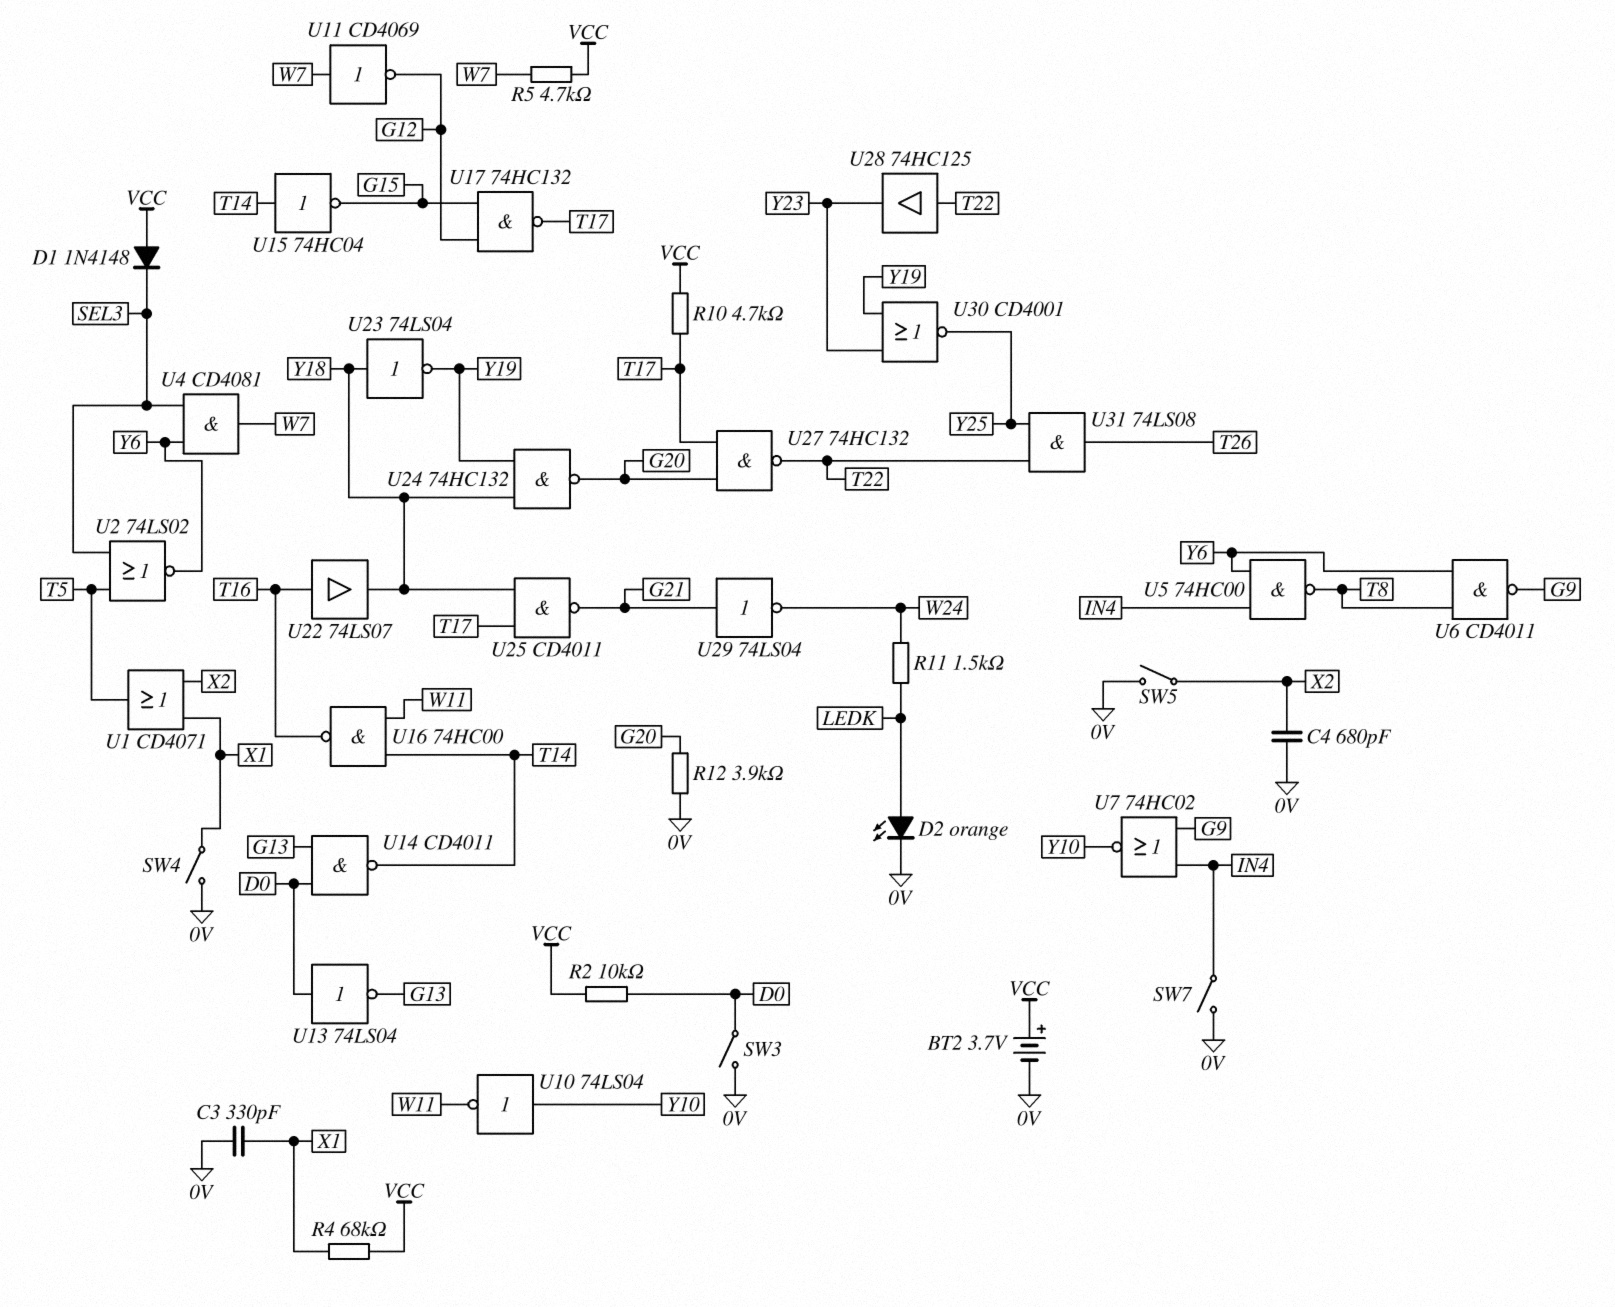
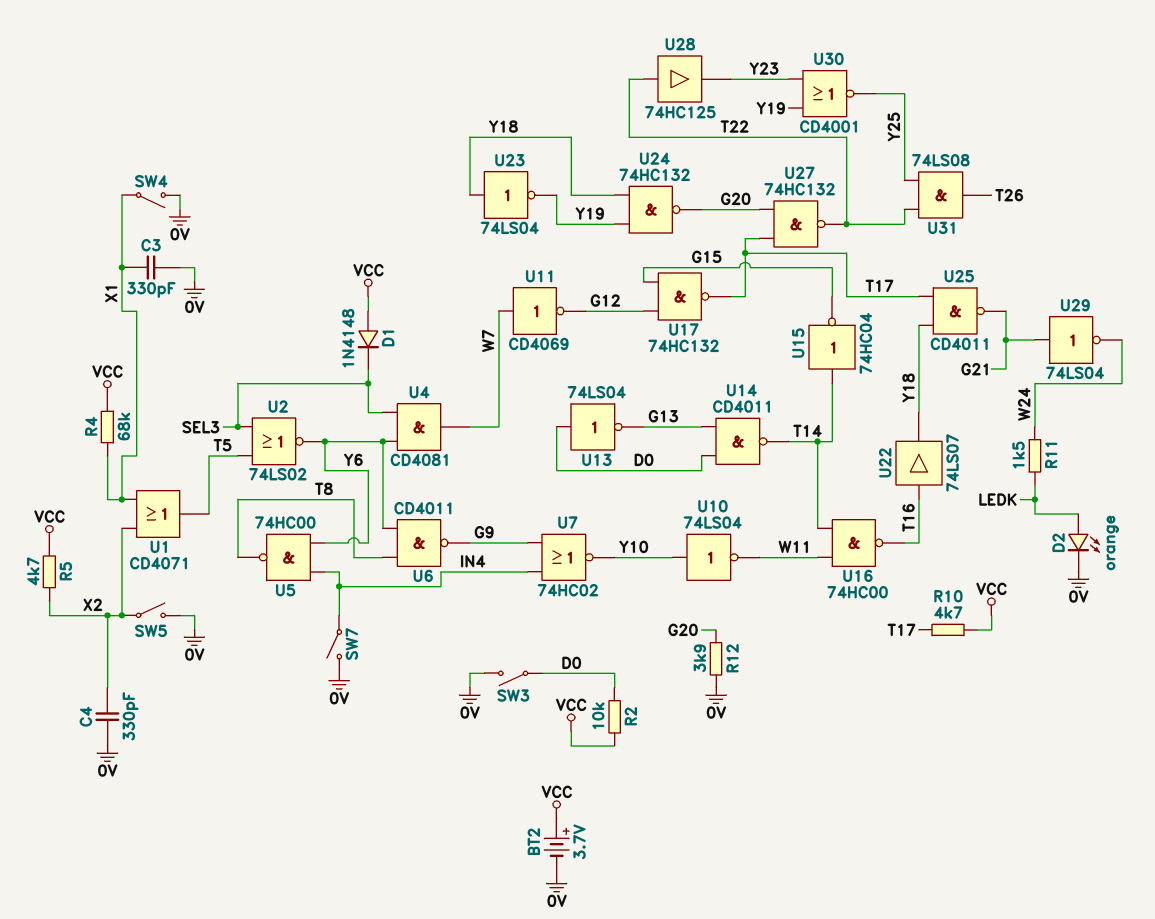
C4: 680pF (0V, X2) -> 330pF (0V, X2)
R5: 4.7k (VCC, W7) -> 4.7k (VCC, X2)

